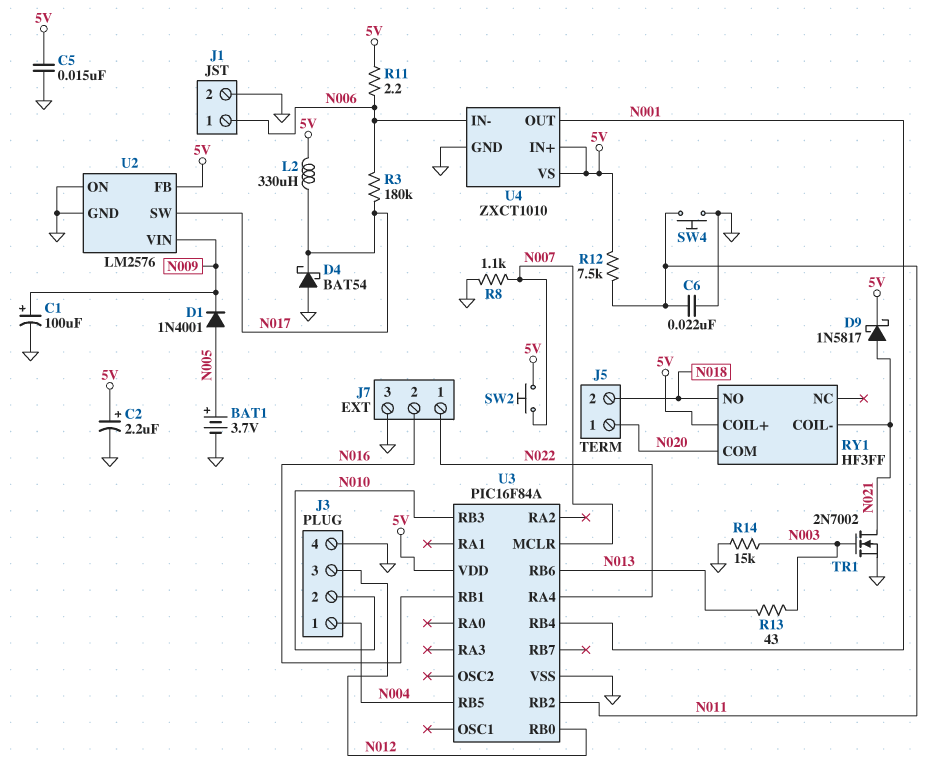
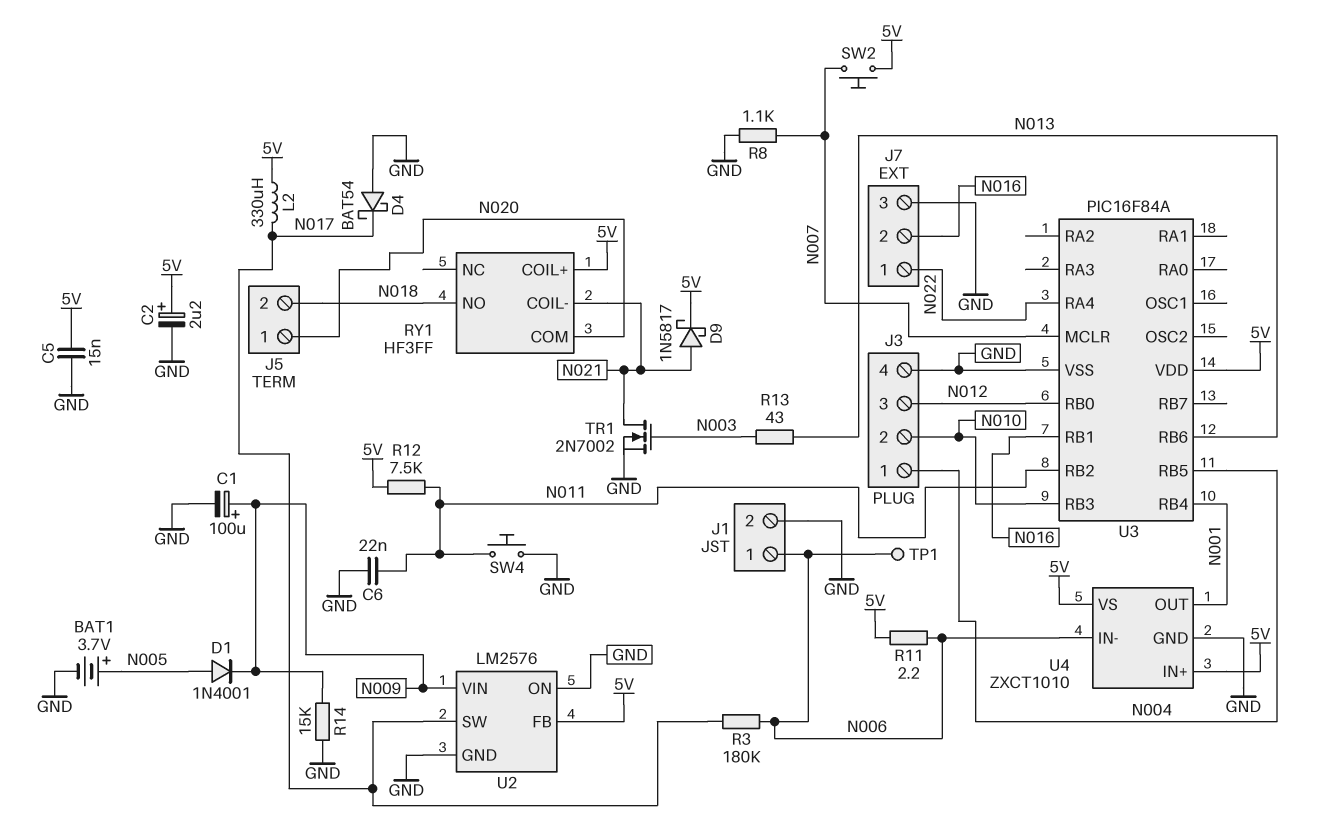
R14: 15k (GND, N003) -> 15k (GND, N009)
TP1: none -> test point (N006)

